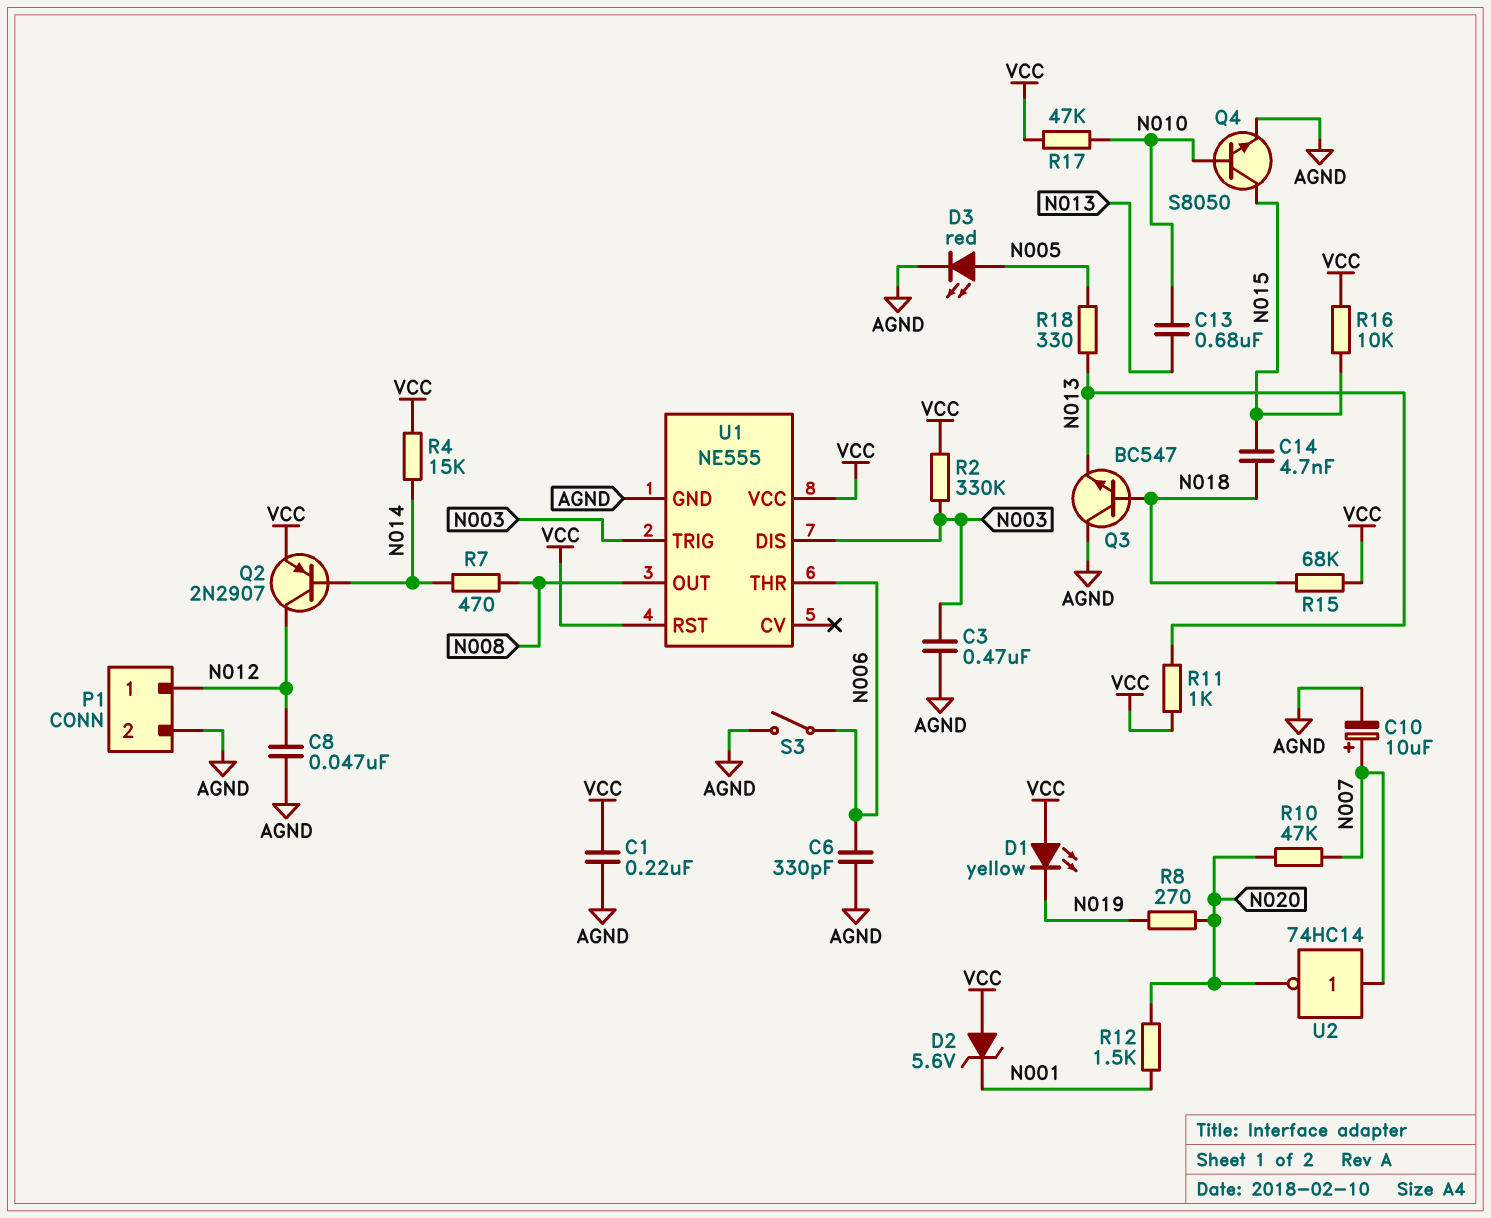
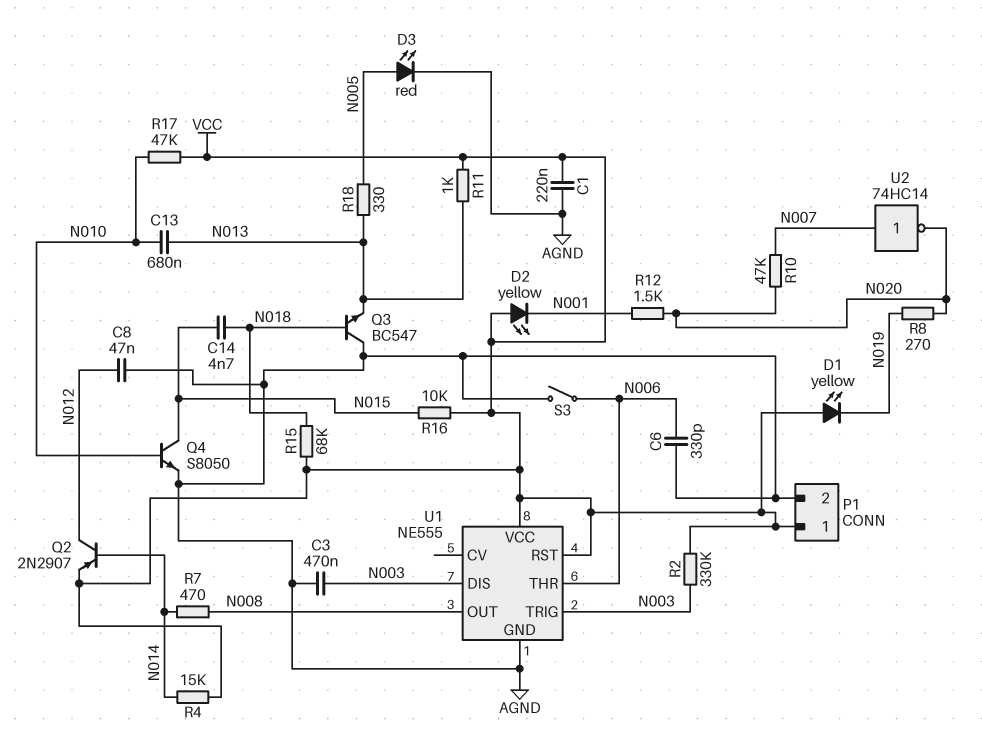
C10: 10uF (plus N007, minus AGND) -> none
D2: zener 5.6V (A VCC, K N001) -> LED yellow (A VCC, K N001)
P1 pin 1: N012 -> VCC

